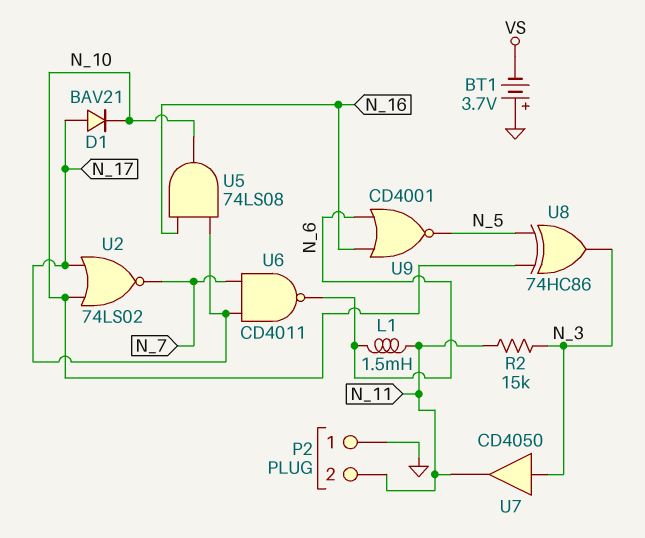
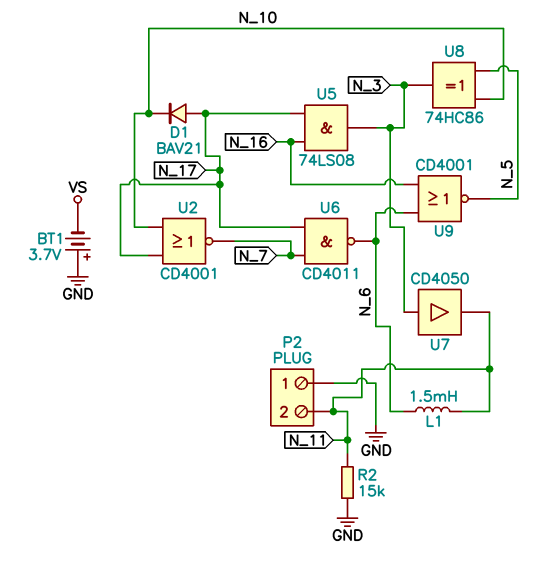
R2: 15k (N_3, N_11) -> 15k (GND, N_11)
U2: NOR 74LS02 (in N_10, in N_17, out N_7) -> NOR CD4001 (in N_10, in N_17, out N_7)
U5: AND 74LS08 (in N_16, in N_17, out N_10) -> AND 74LS08 (in N_16, in N_17, out N_3)

